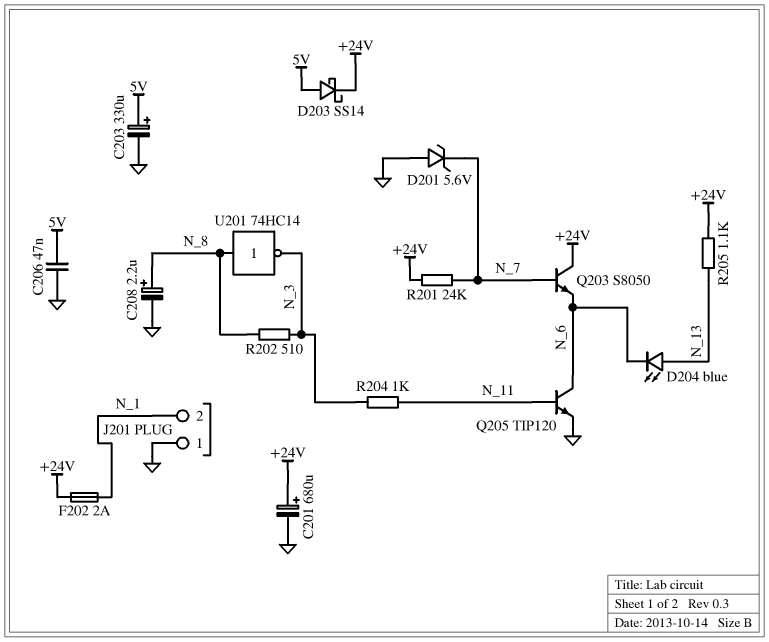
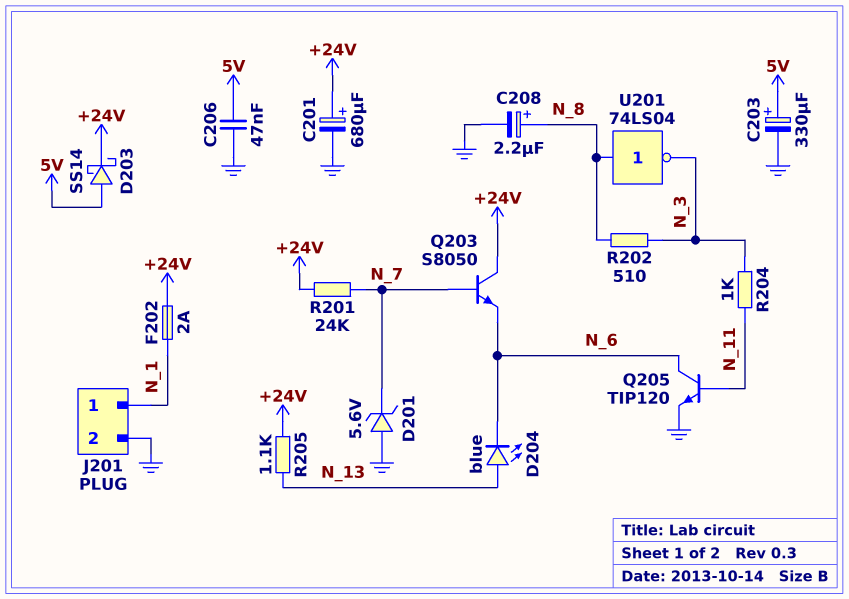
J201 pin 1: GND -> N_1
J201 pin 2: N_1 -> GND
U201: NOT 74HC14 (in N_8, out N_3) -> NOT 74LS04 (in N_8, out N_3)

